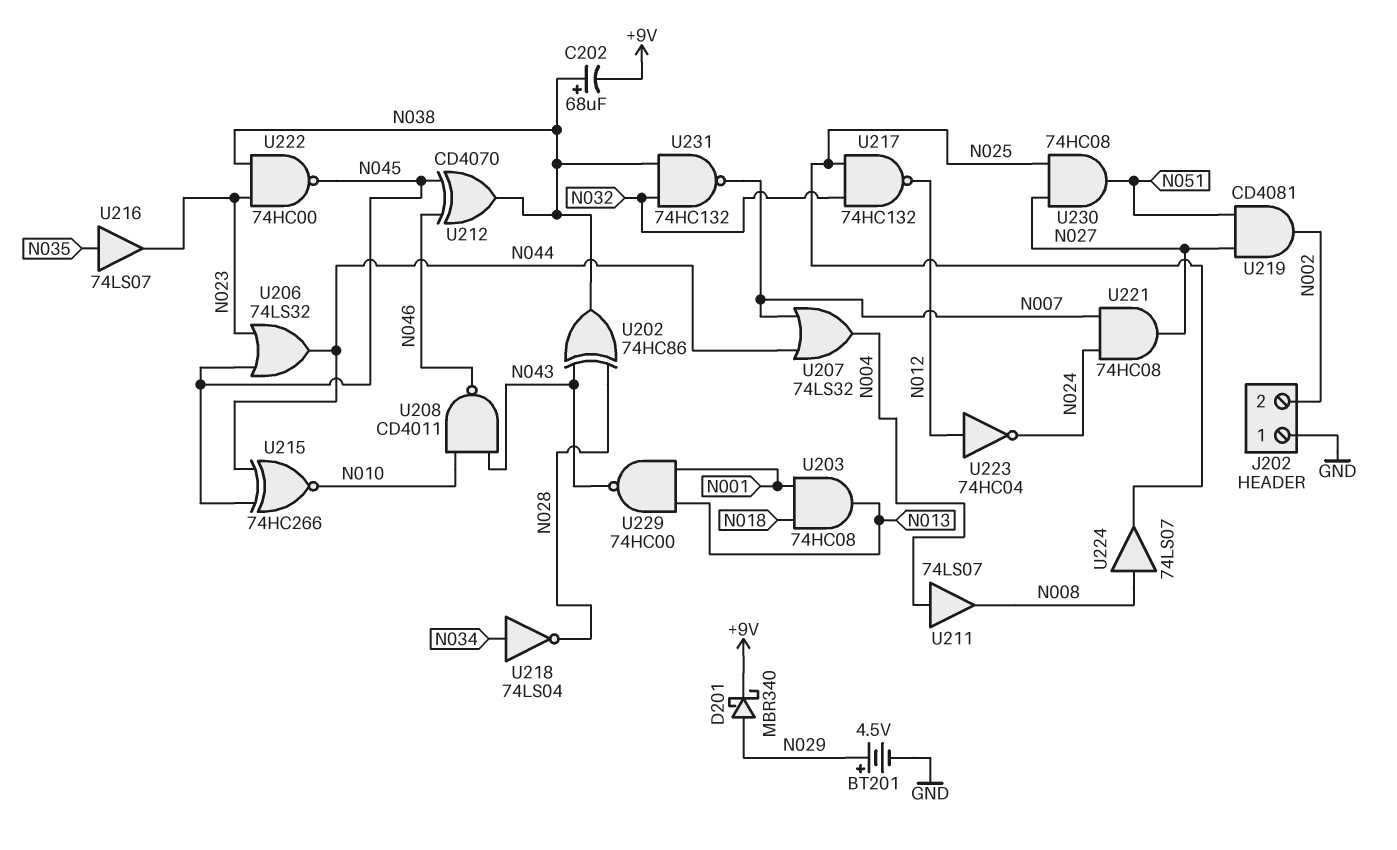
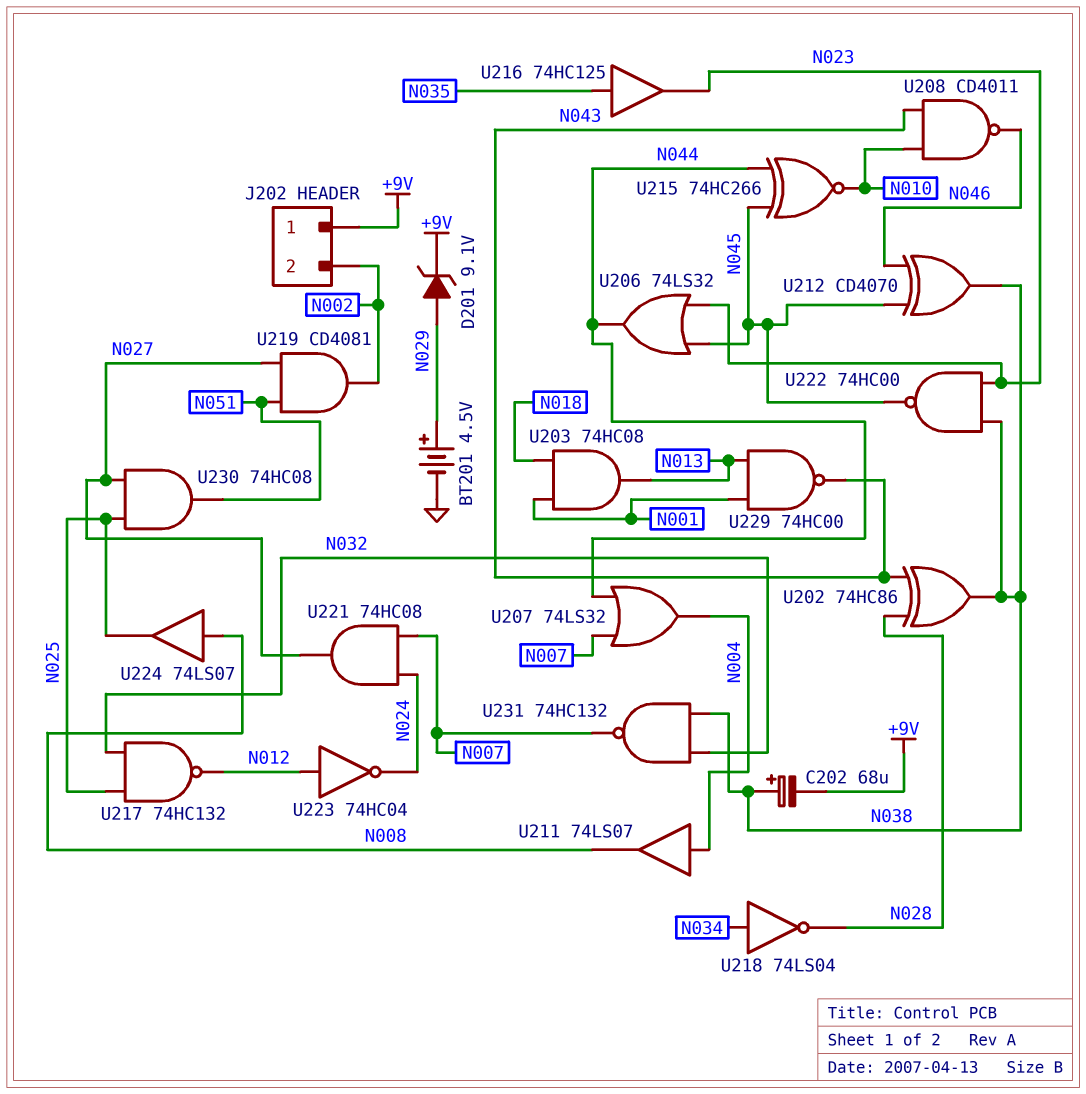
D201: schottky MBR340 (A N029, K +9V) -> zener 9.1V (A N029, K +9V)
J202 pin 1: GND -> +9V
U216: buffer 74LS07 (in N035, out N023) -> buffer 74HC125 (in N035, out N023)

